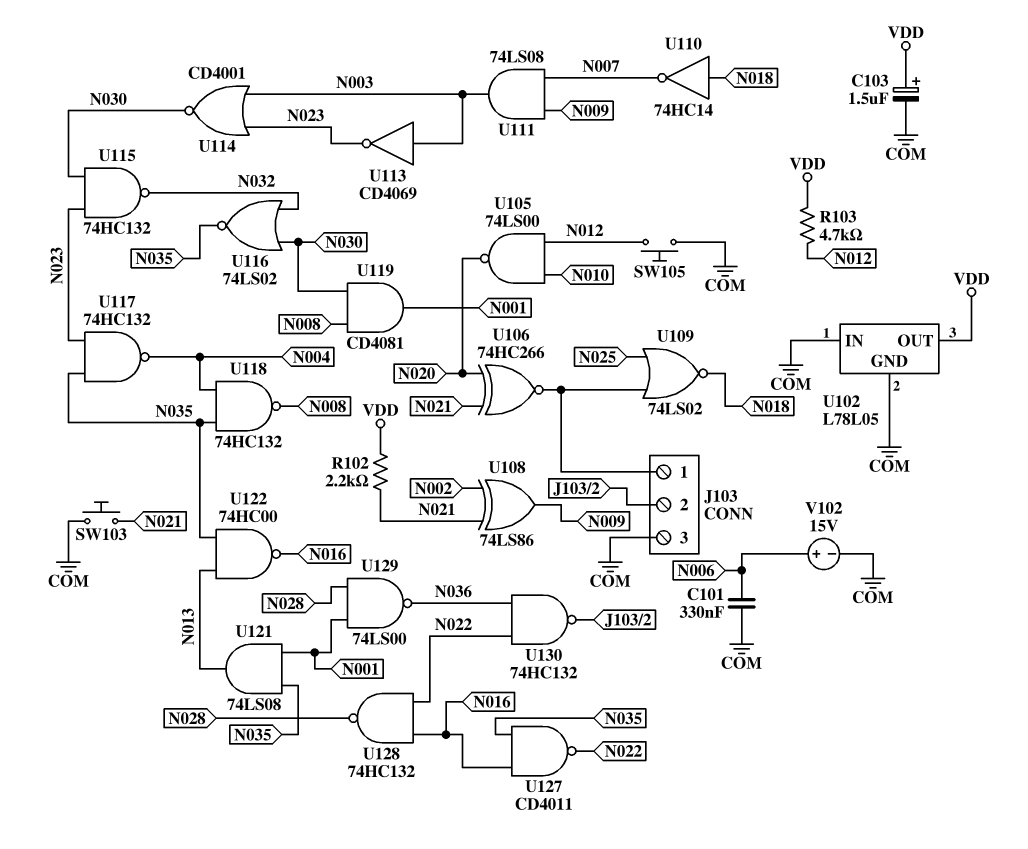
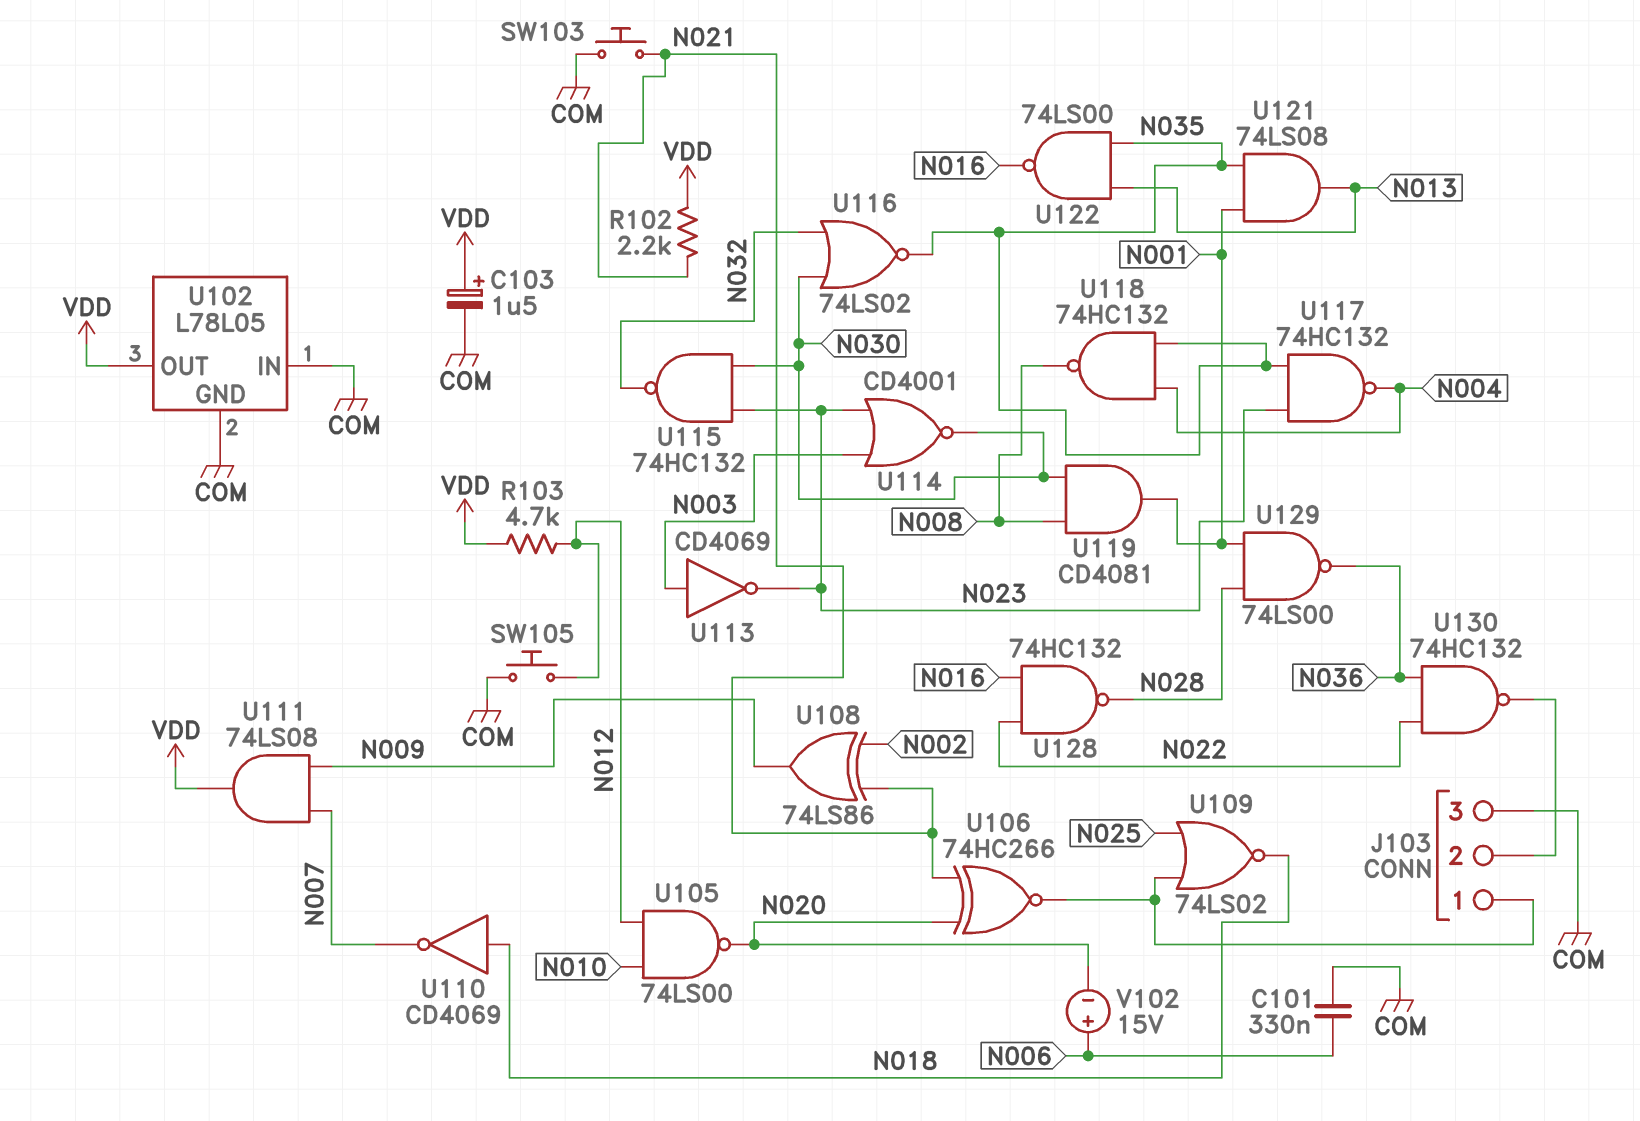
U110: NOT 74HC14 (in N018, out N007) -> NOT CD4069 (in N018, out N007)
U111: AND 74LS08 (in N007, in N009, out N003) -> AND 74LS08 (in N007, in N009, out VDD)
U122: NAND 74HC00 (in N013, in N035, out N016) -> NAND 74LS00 (in N013, in N035, out N016)
U127: NAND CD4011 (in N016, in N035, out N022) -> none
V102: 15V (plus N006, minus COM) -> 15V (plus N006, minus N020)

